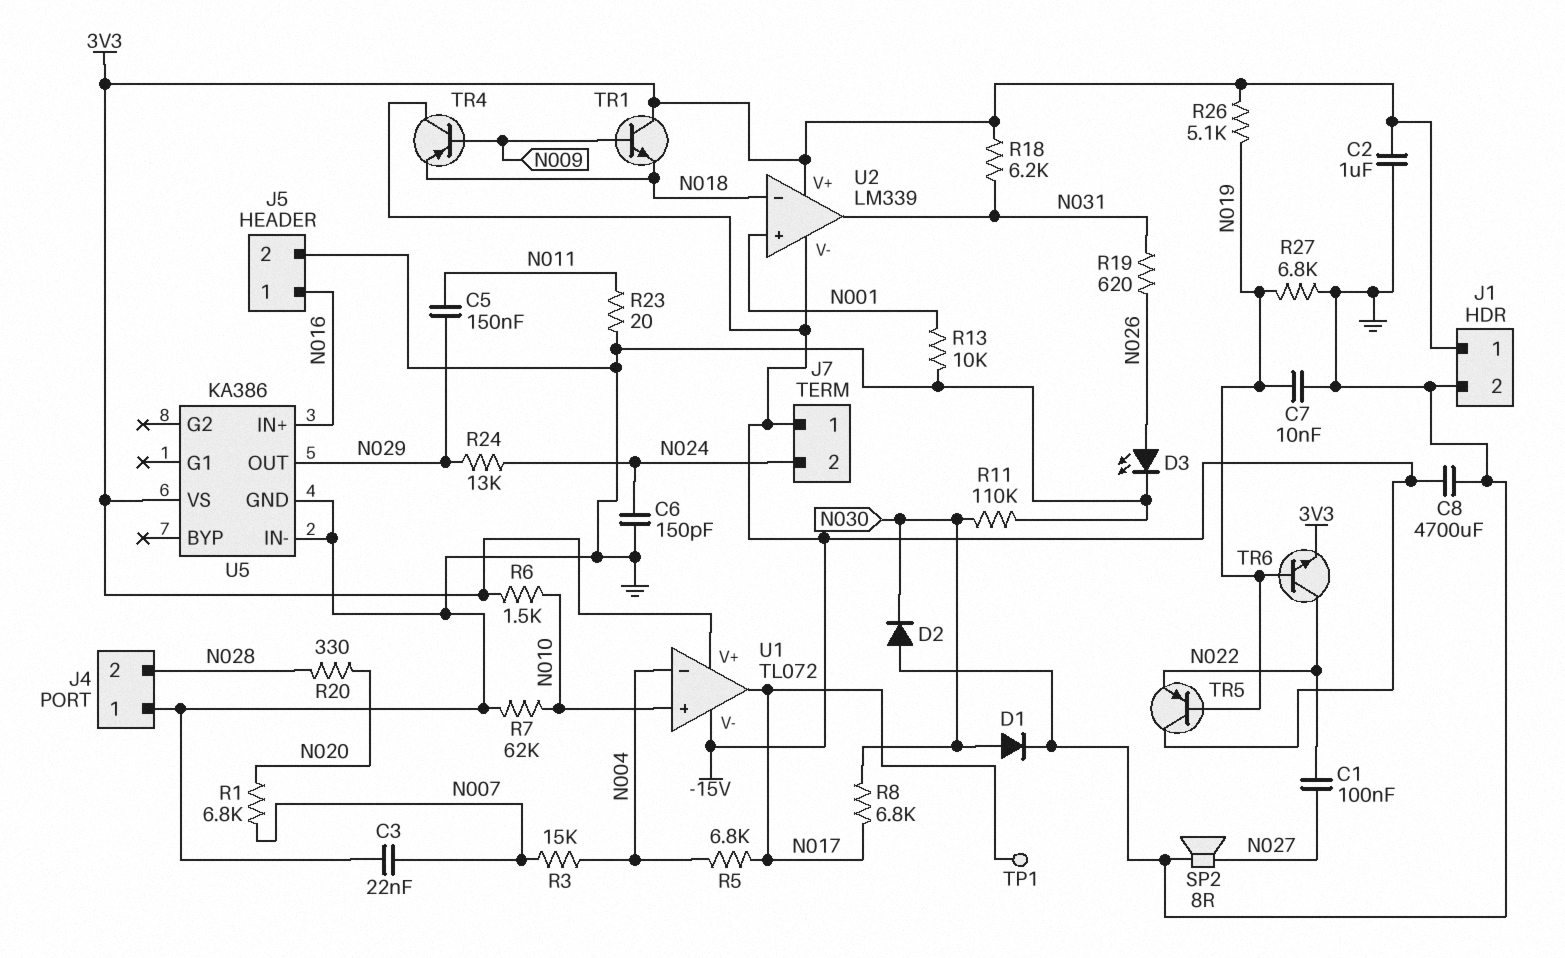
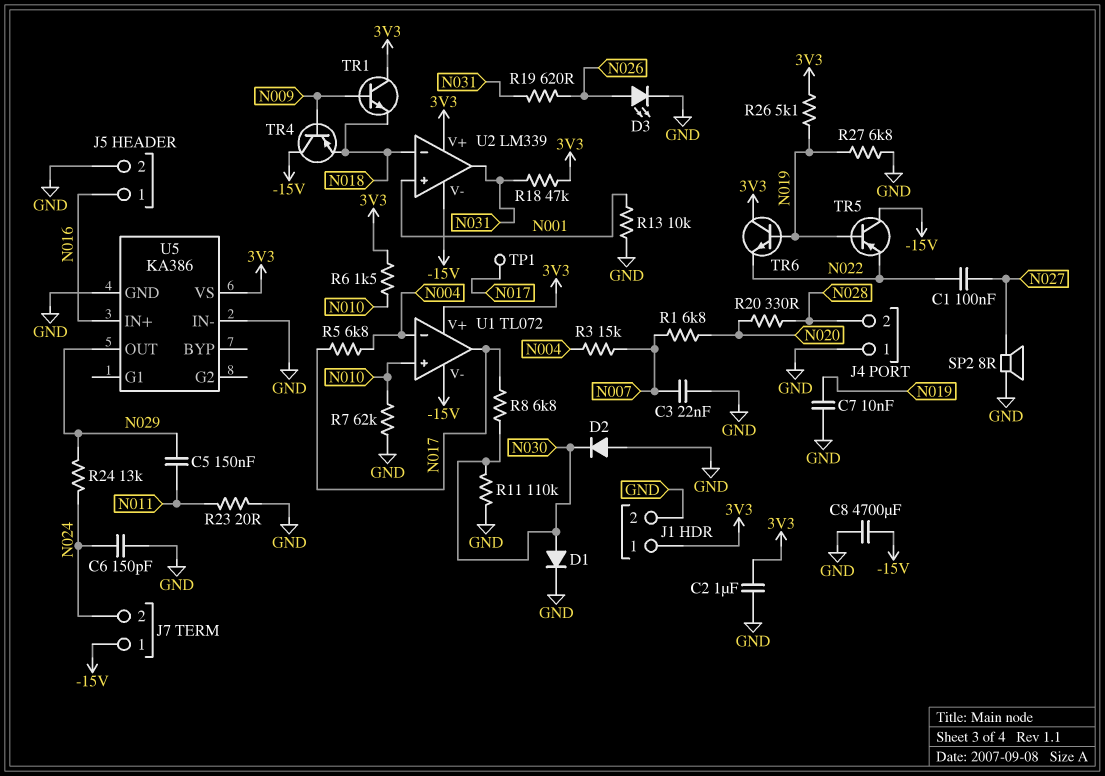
R18: 6.2k (3V3, N031) -> 47k (3V3, N031)
TR6: NPN (B N019, C N022, E 3V3) -> NPN (B N019, C 3V3, E N022)

